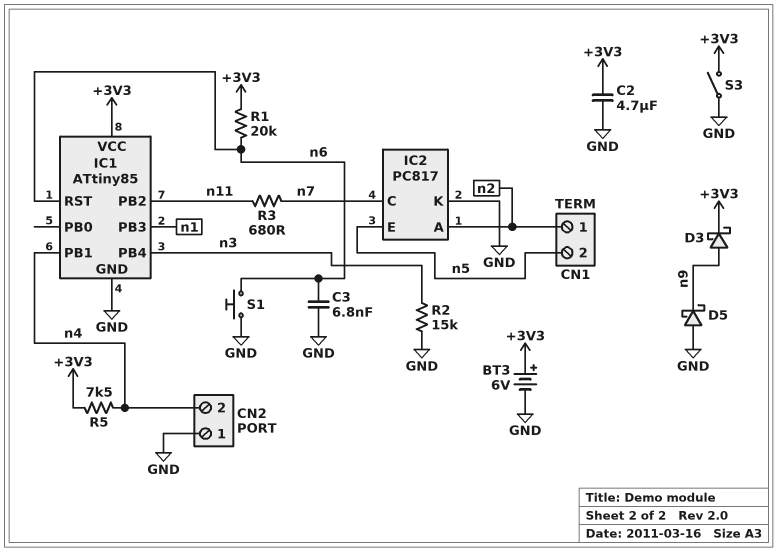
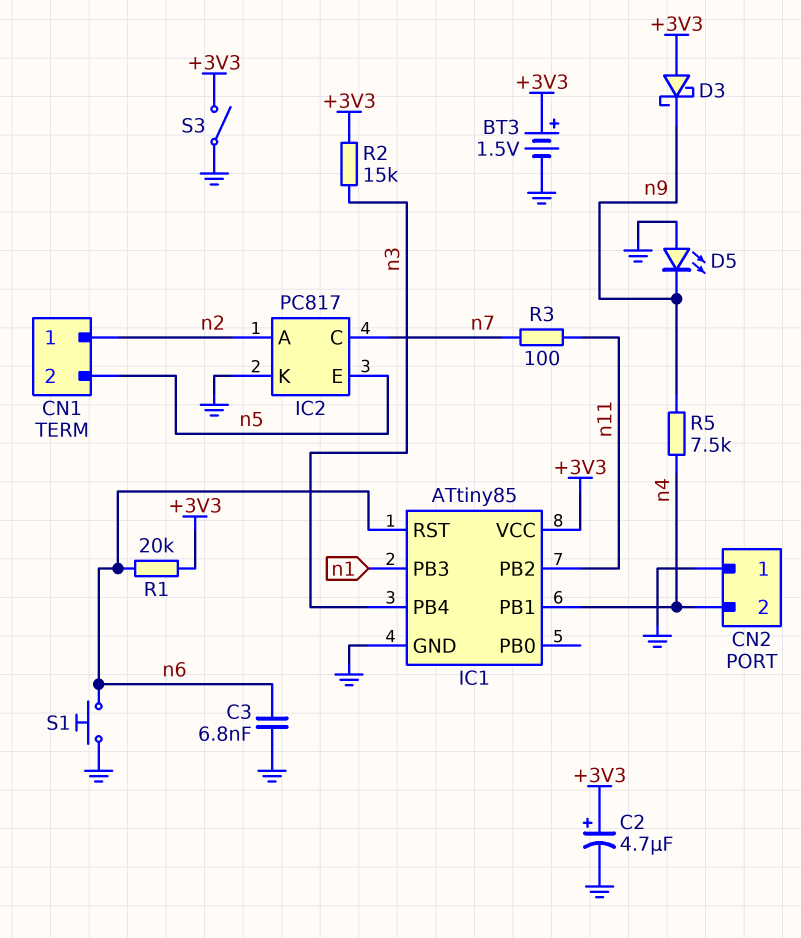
BT3: 6V (plus +3V3, minus GND) -> 1.5V (plus +3V3, minus GND)
C2: 4.7uF (+3V3, GND) -> 4.7uF (plus +3V3, minus GND)
D3: schottky (A n9, K +3V3) -> schottky (A +3V3, K n9)
D5: schottky (A GND, K n9) -> LED (A GND, K n9)
R2: 15k (GND, n3) -> 15k (+3V3, n3)
R3: 680 (n7, n11) -> 100 (n7, n11)
R5: 7.5k (+3V3, n4) -> 7.5k (n4, n9)

